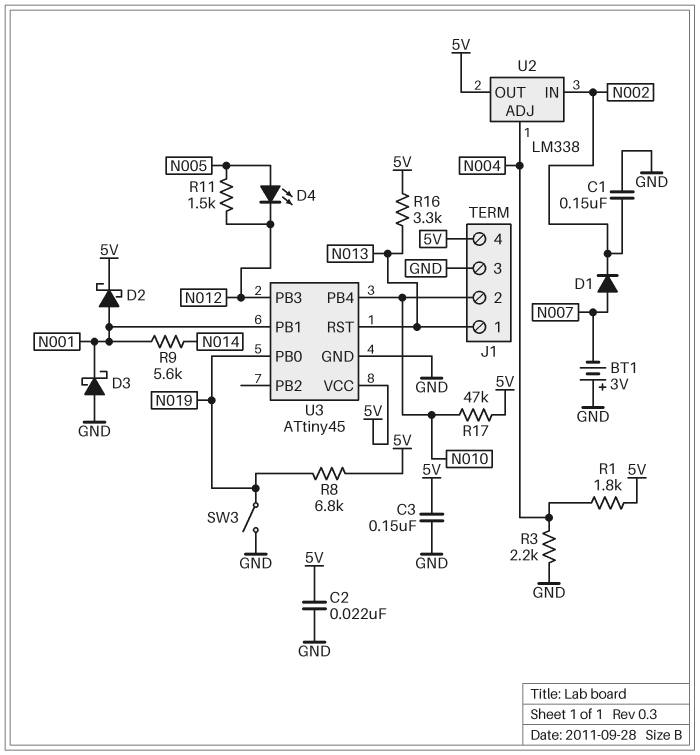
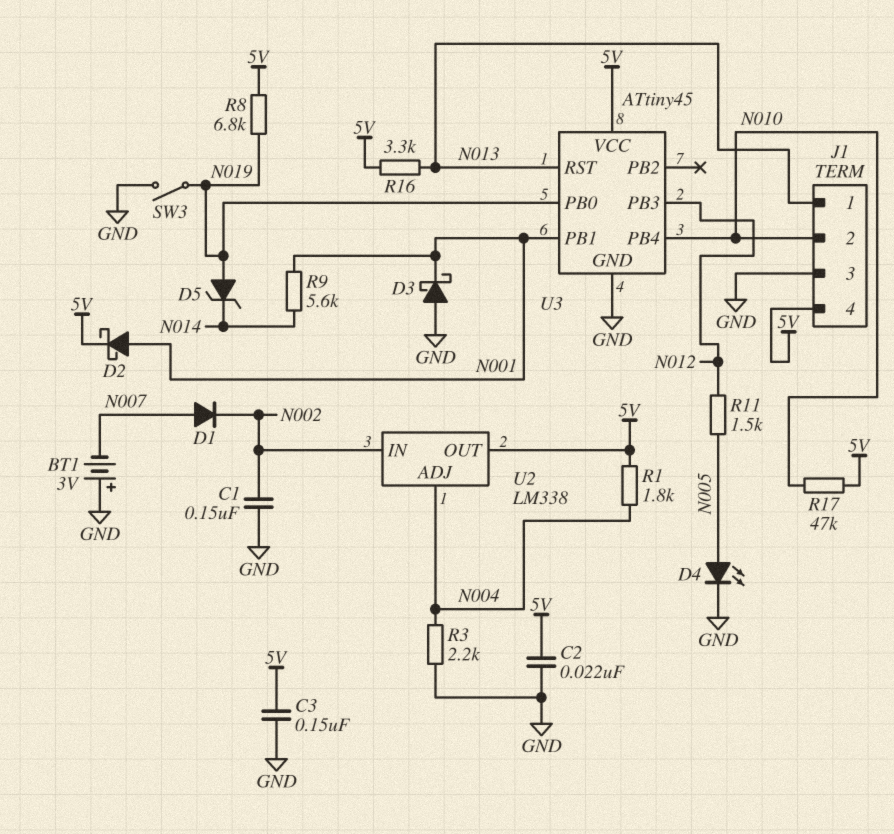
D4: LED (A N005, K N012) -> LED (A N005, K GND)
D5: none -> zener (A N019, K N014)

